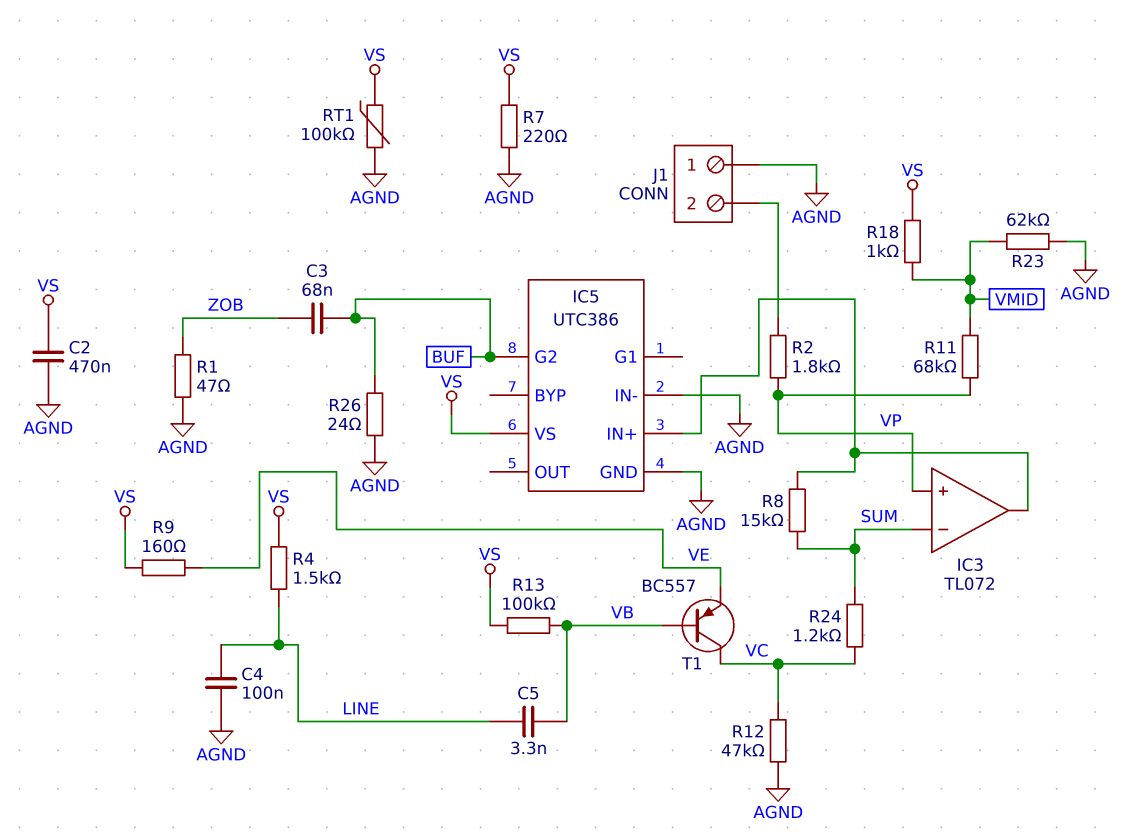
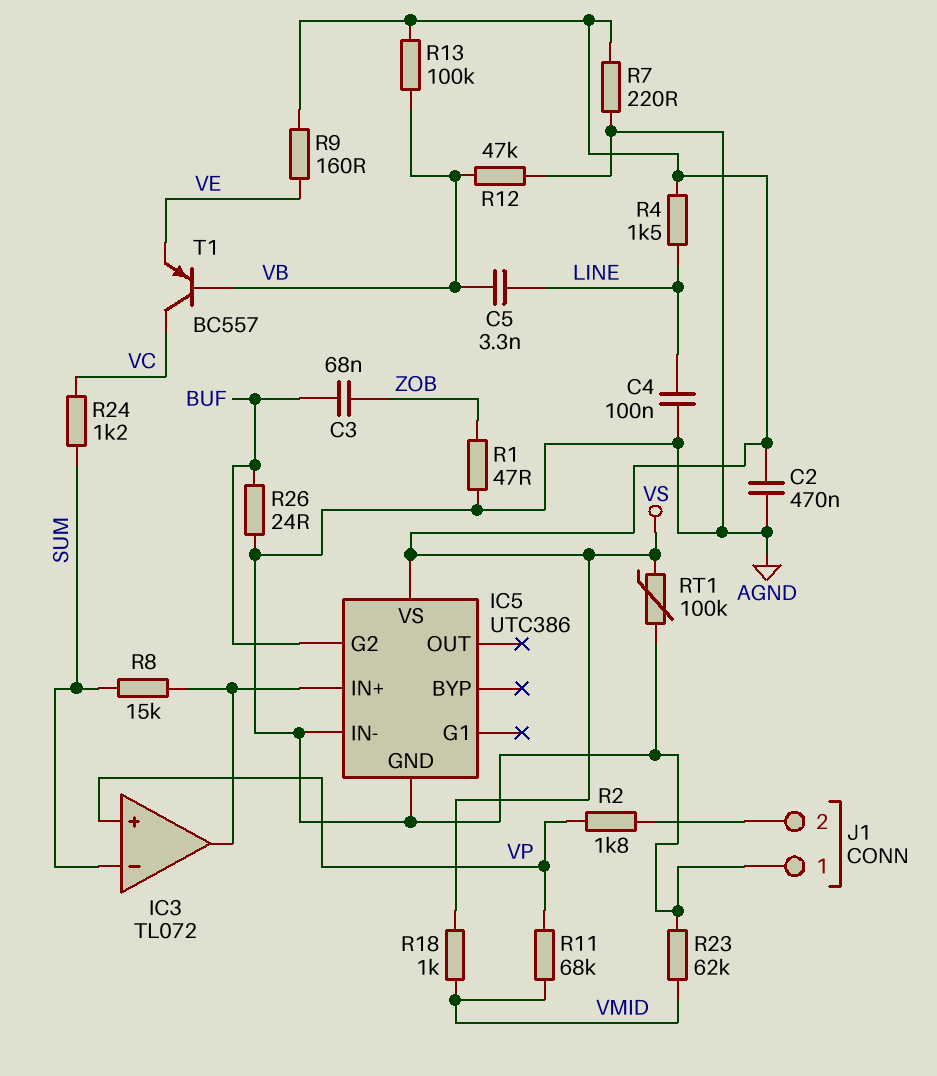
R12: 47k (AGND, VC) -> 47k (AGND, VB)

